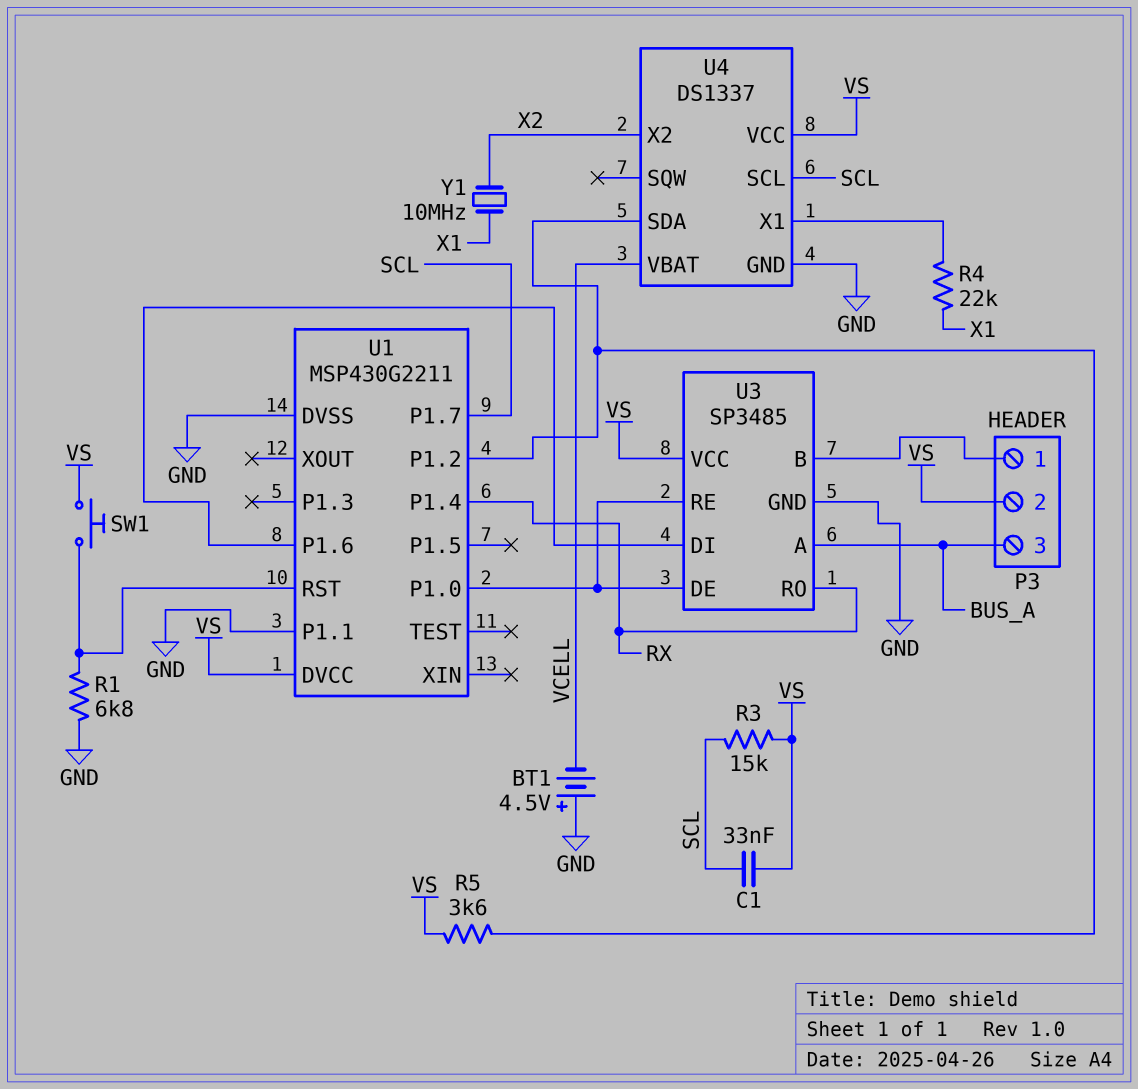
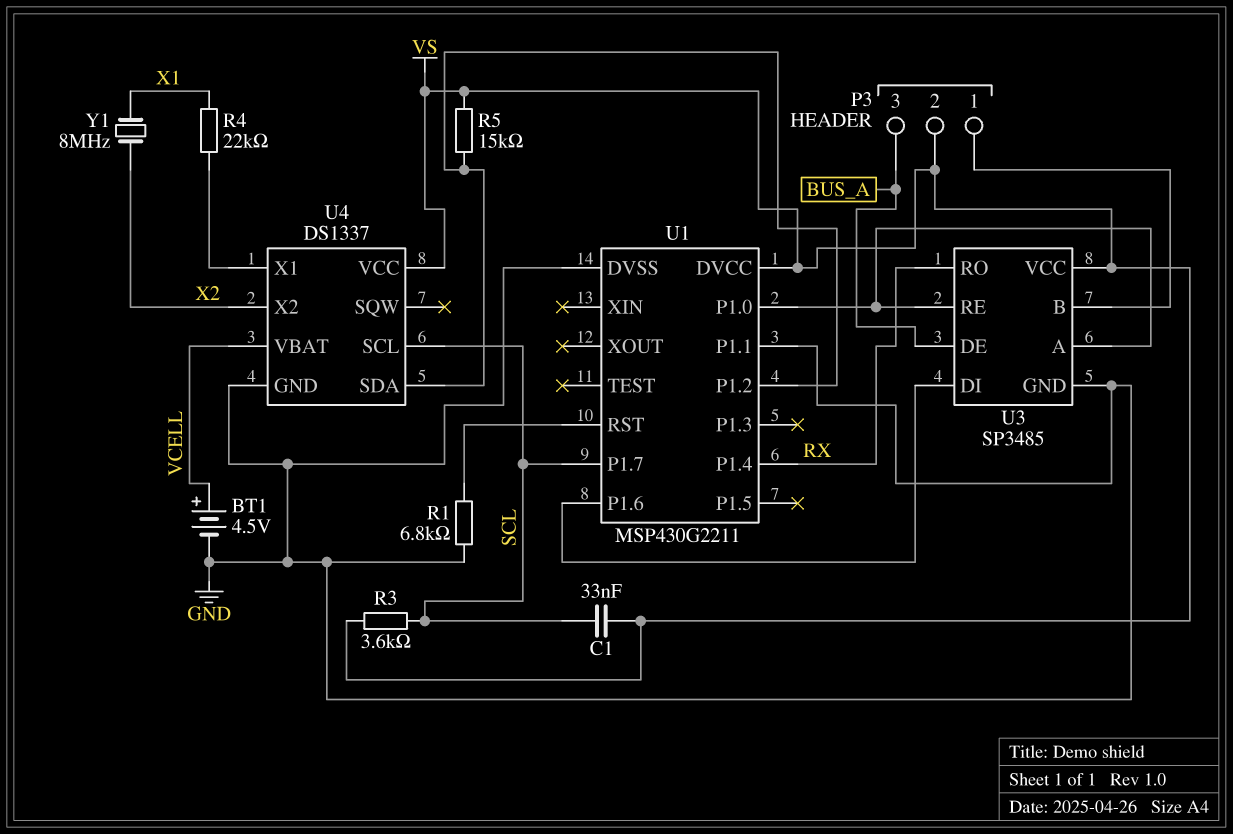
BT1: 4.5V (plus GND, minus VCELL) -> 4.5V (plus VCELL, minus GND)
R3: 15k (SCL, VS) -> 3.6k (SCL, VS)
R5: 3.6k (U1/P1.2, VS) -> 15k (U1/P1.2, VS)
SW1: button (U1/RST, VS) -> none
U3 pin A: BUS_A -> U1/P1.0
U3 pin DE: U1/P1.0 -> BUS_A
Y1: 10MHz (X1, X2) -> 8MHz (X1, X2)

